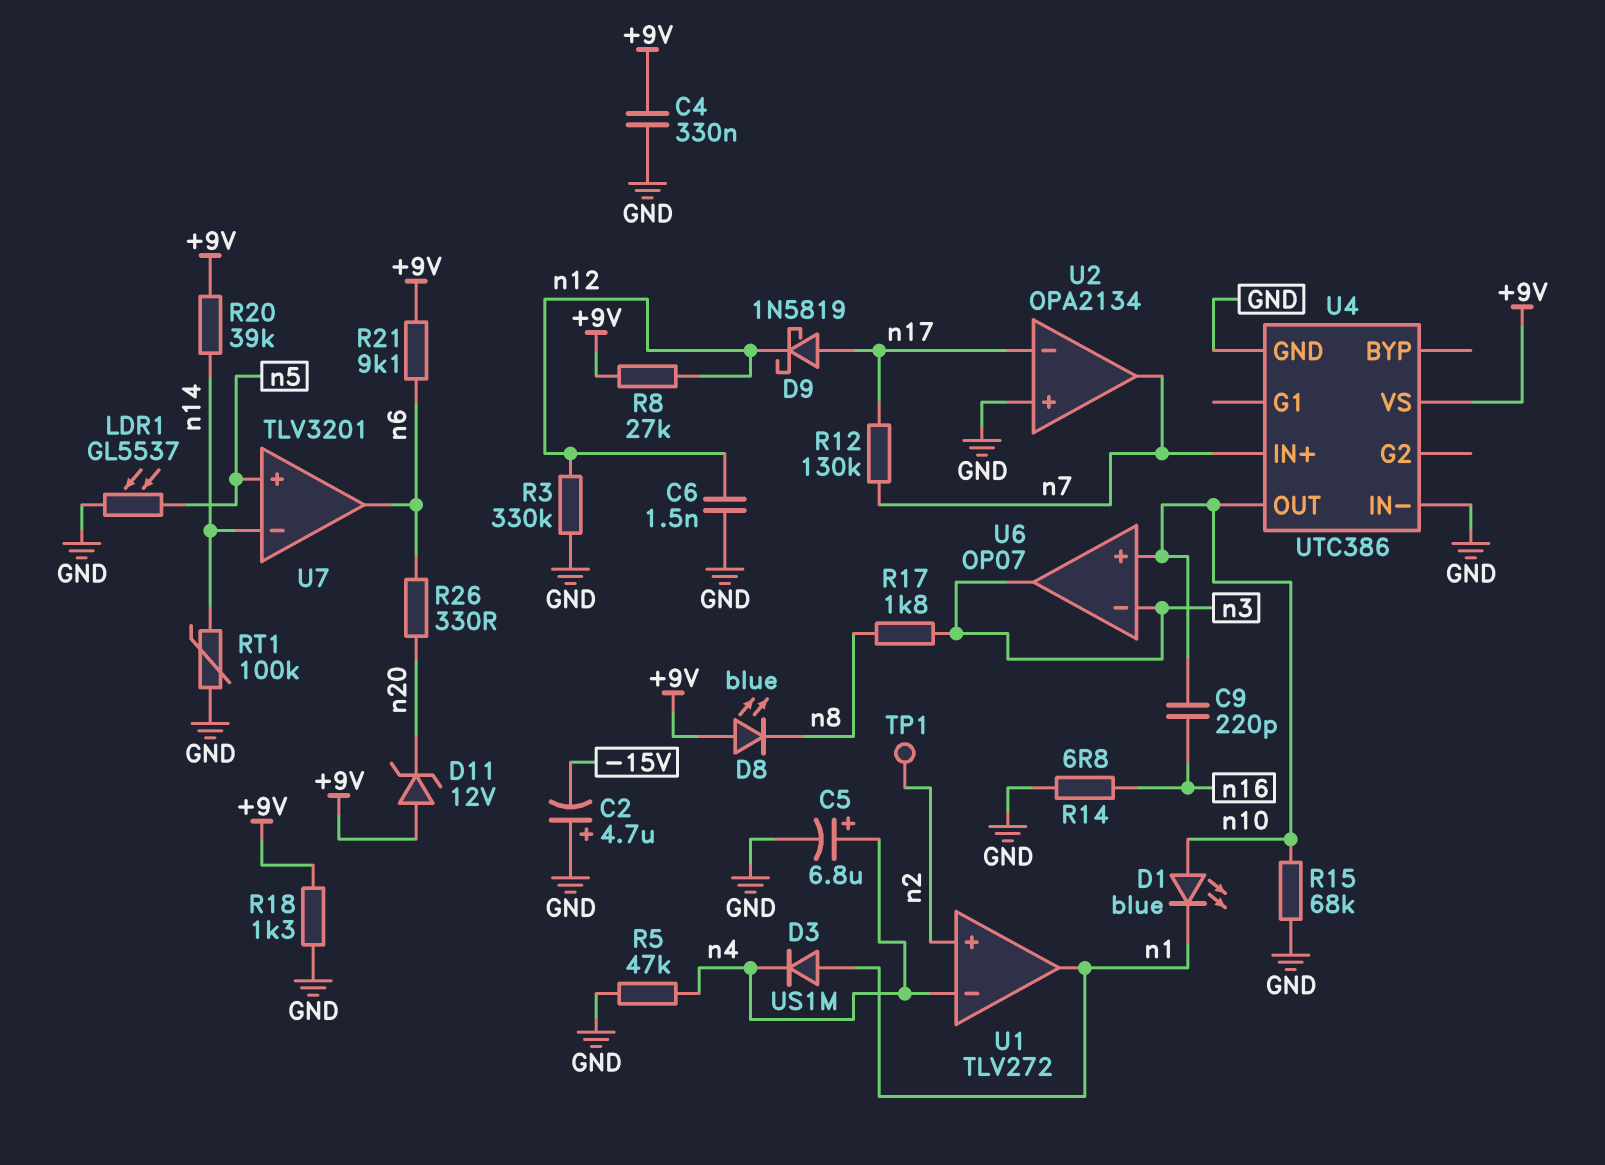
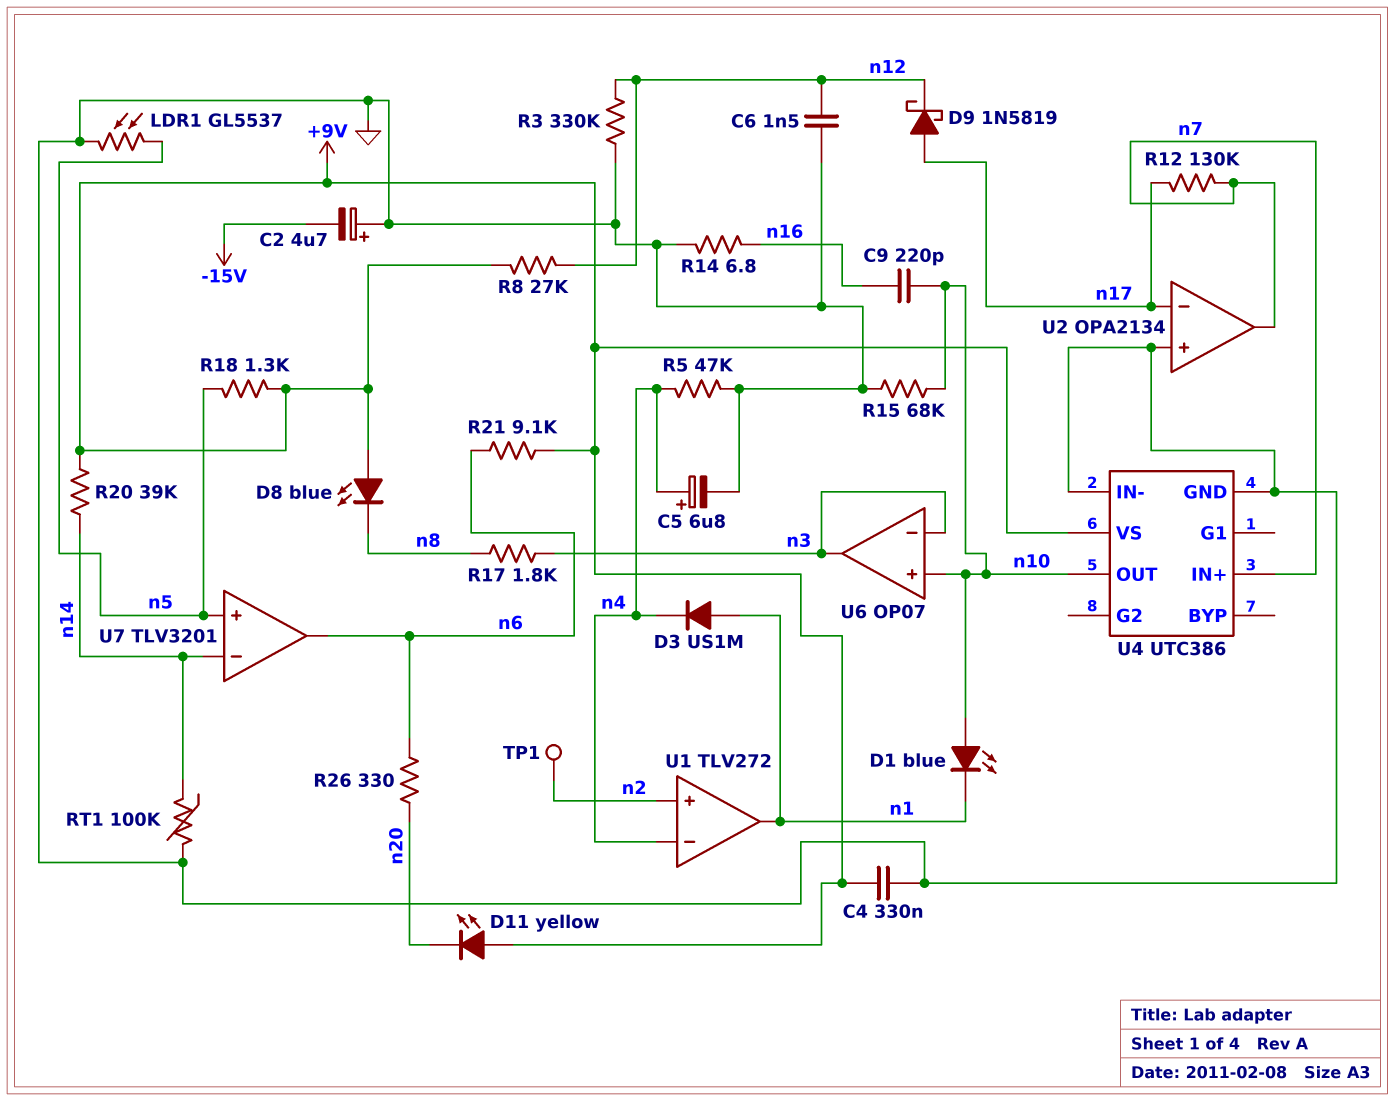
D11: zener 12V (A +9V, K n20) -> LED yellow (A +9V, K n20)
R18: 1.3k (+9V, GND) -> 1.3k (+9V, n5)

